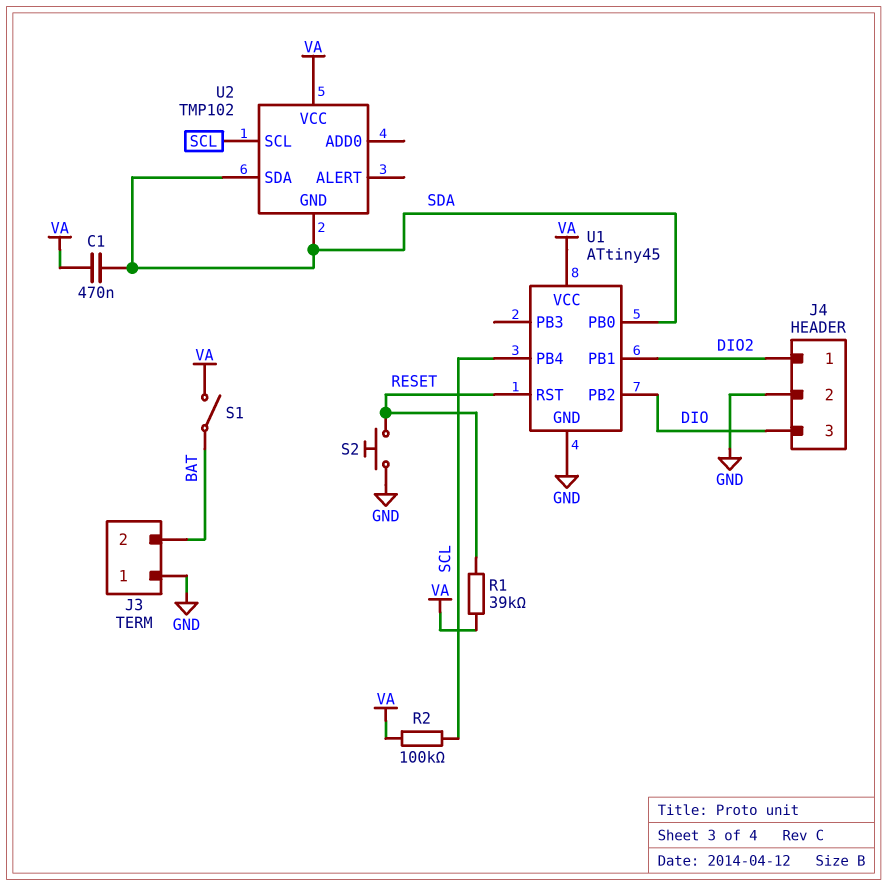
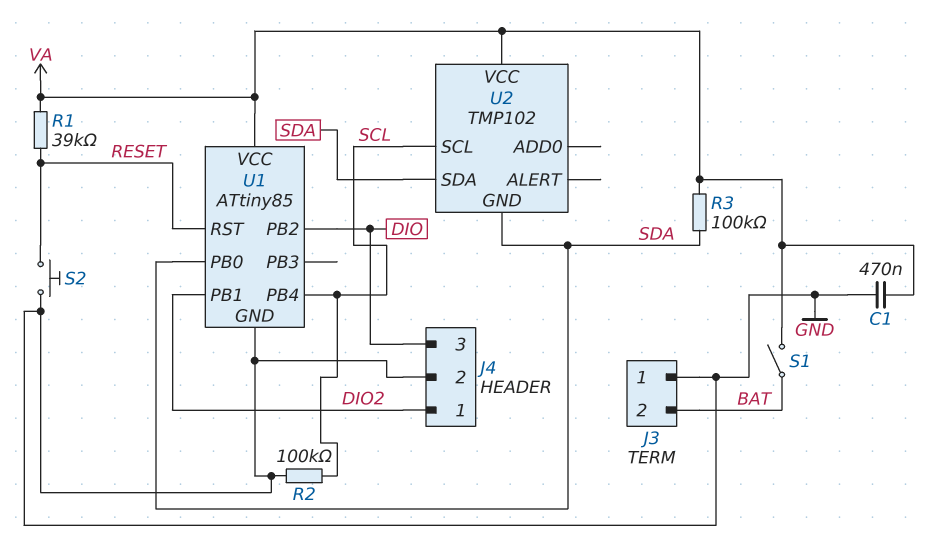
C1: 470nF (SDA, VA) -> 470nF (GND, VA)
R2: 100k (SCL, VA) -> 100k (GND, SCL)
R3: none -> 100k (SDA, VA)
U1: ATtiny45 -> ATtiny85

